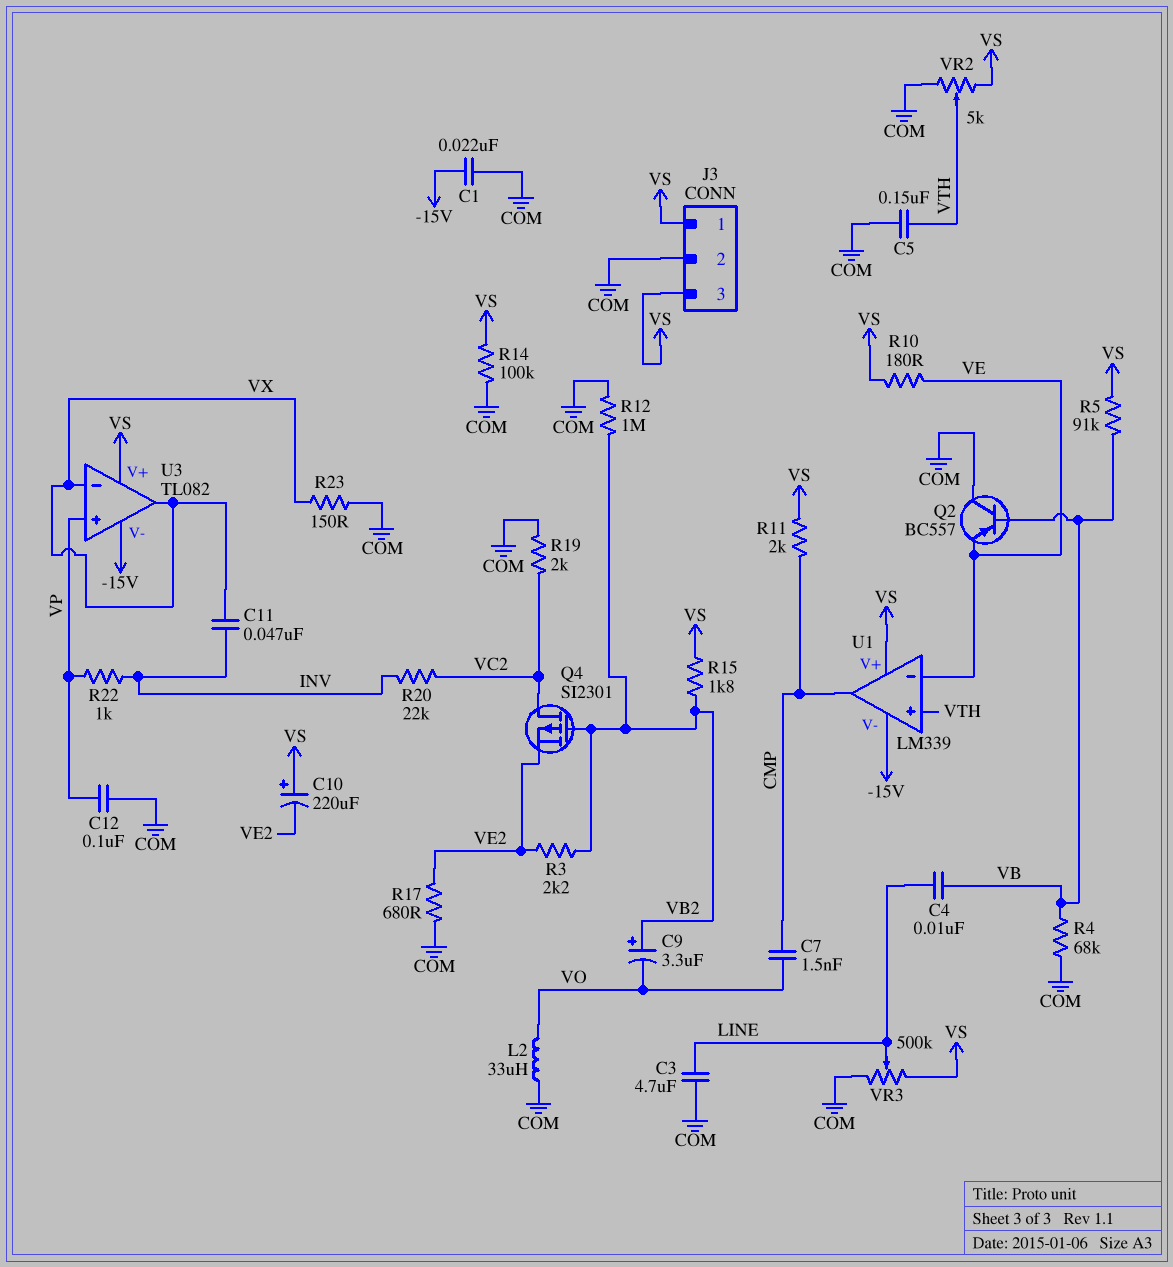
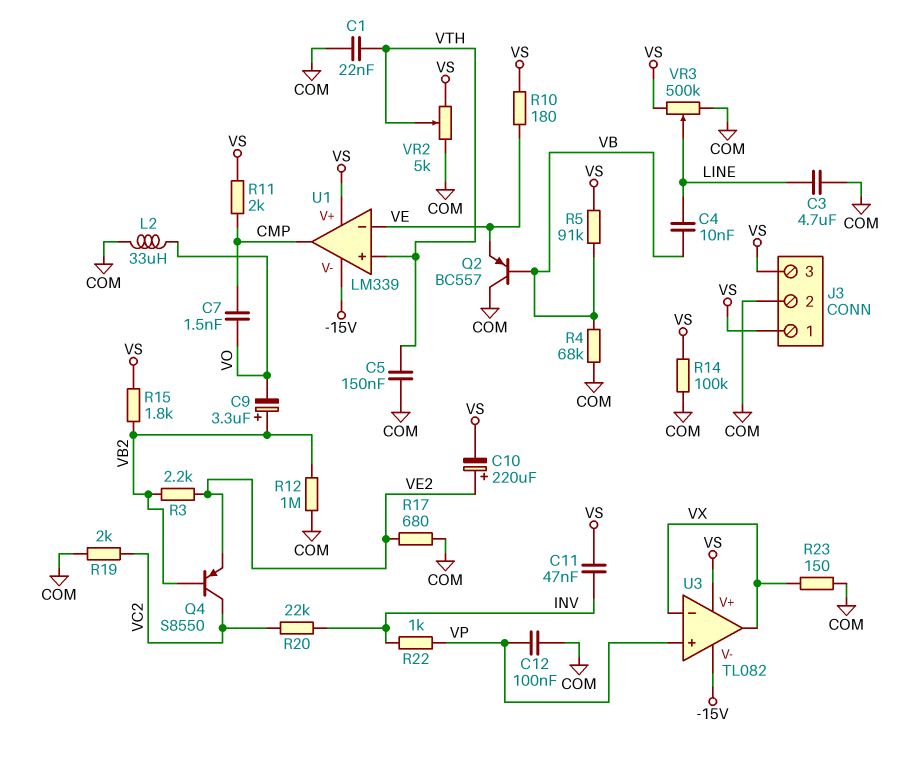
C1: 22nF (-15V, COM) -> 22nF (COM, VTH)
C10: 220uF (plus VS, minus VE2) -> 220uF (plus VE2, minus VS)
C11: 47nF (INV, VX) -> 47nF (INV, VS)
Q4: PMOS SI2301 (G VB2, D VC2, S VE2) -> PNP S8550 (B VB2, C VC2, E VE2)

